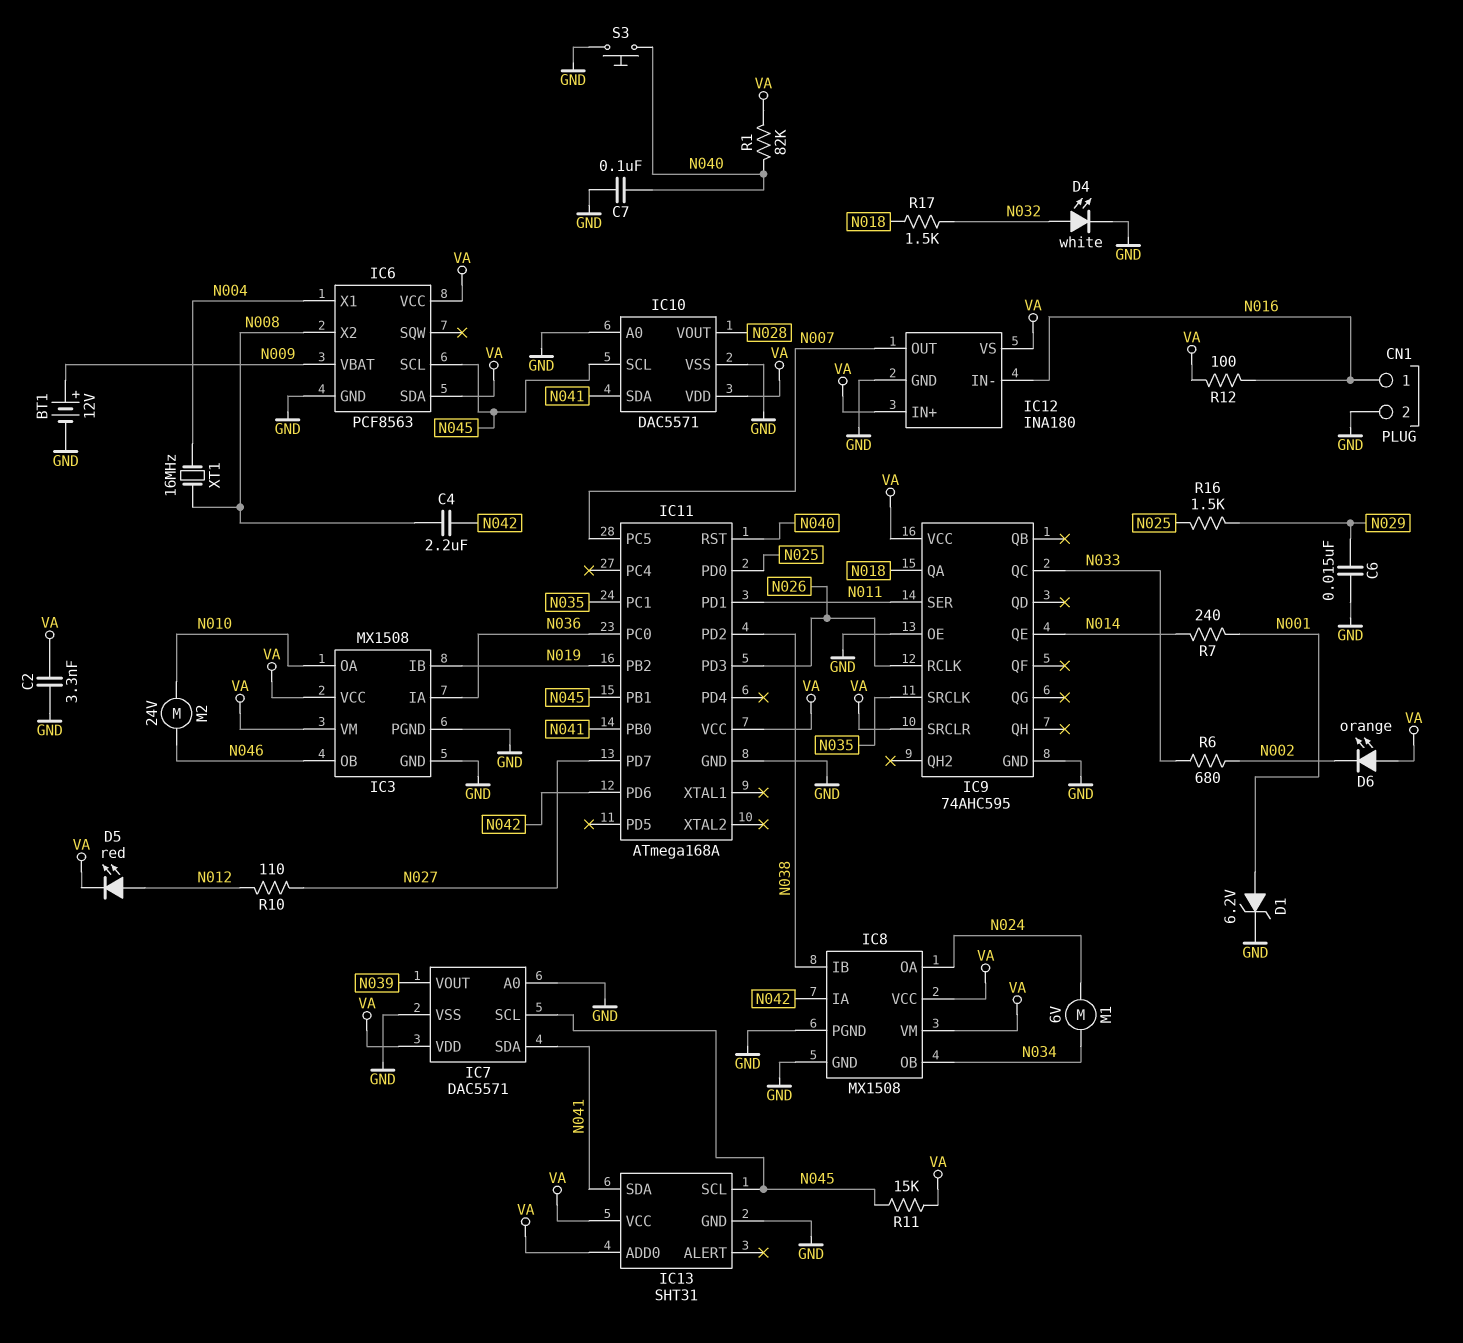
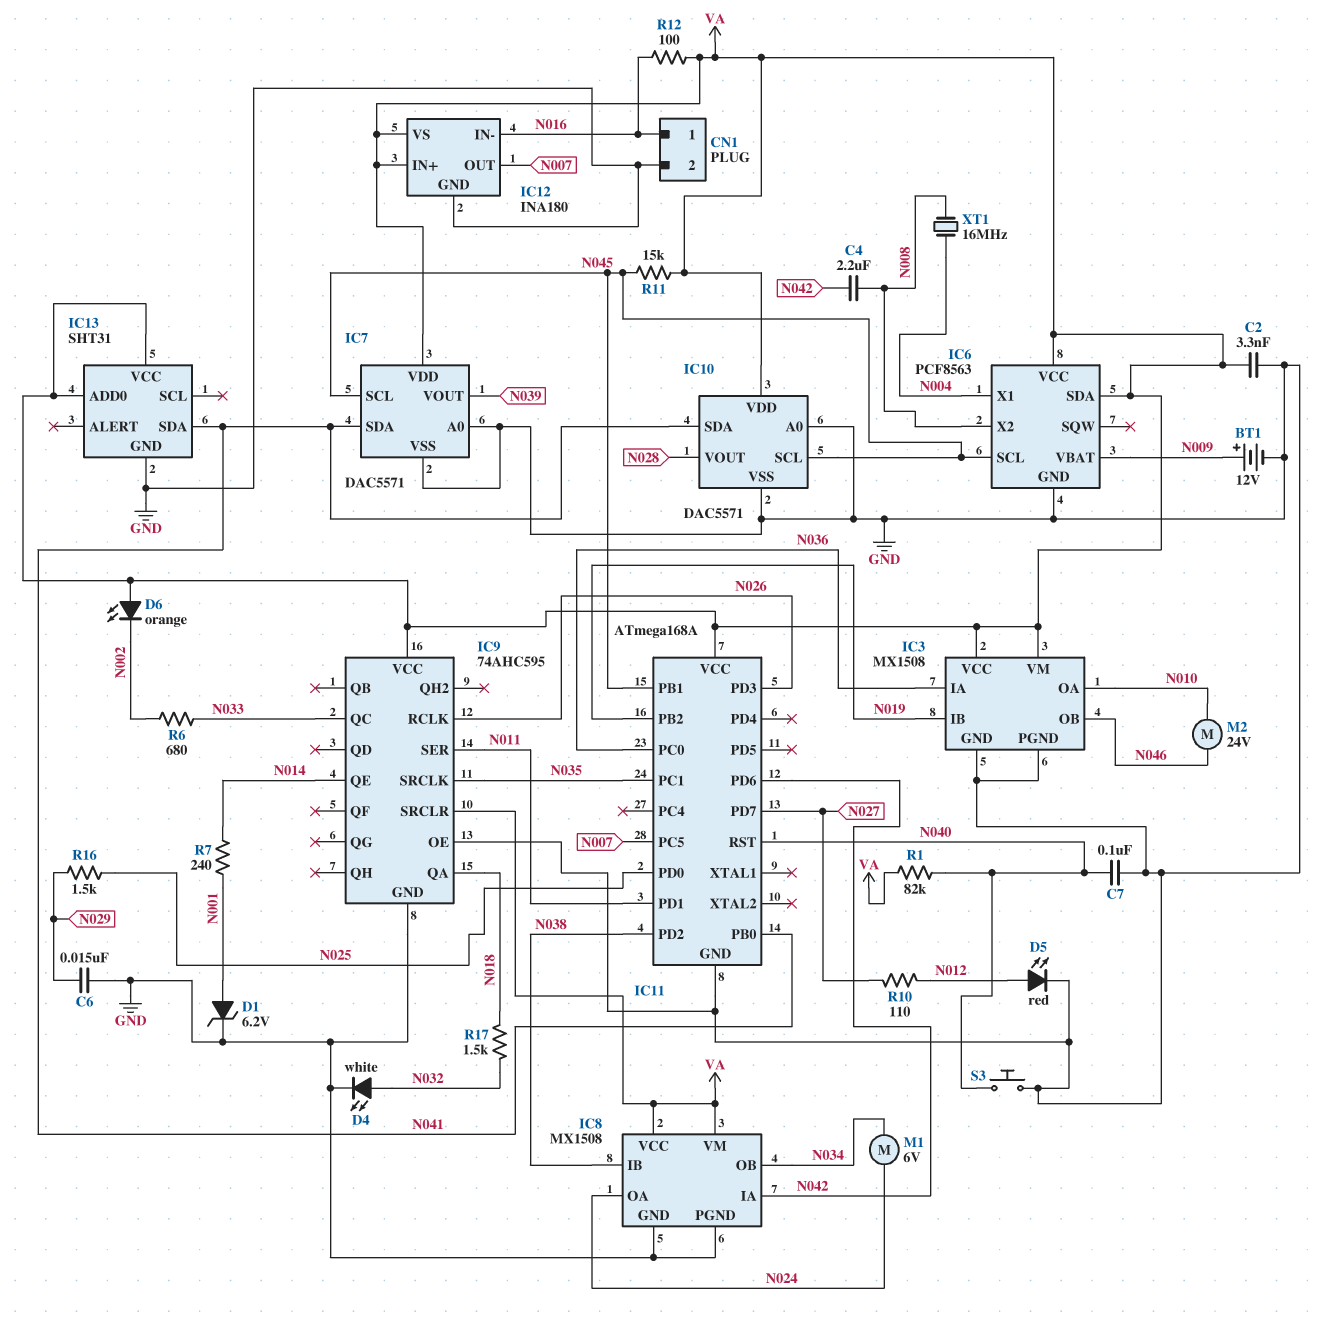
D5: LED red (A N012, K VA) -> LED red (A N012, K GND)
IC13 pin SCL: N045 -> none

